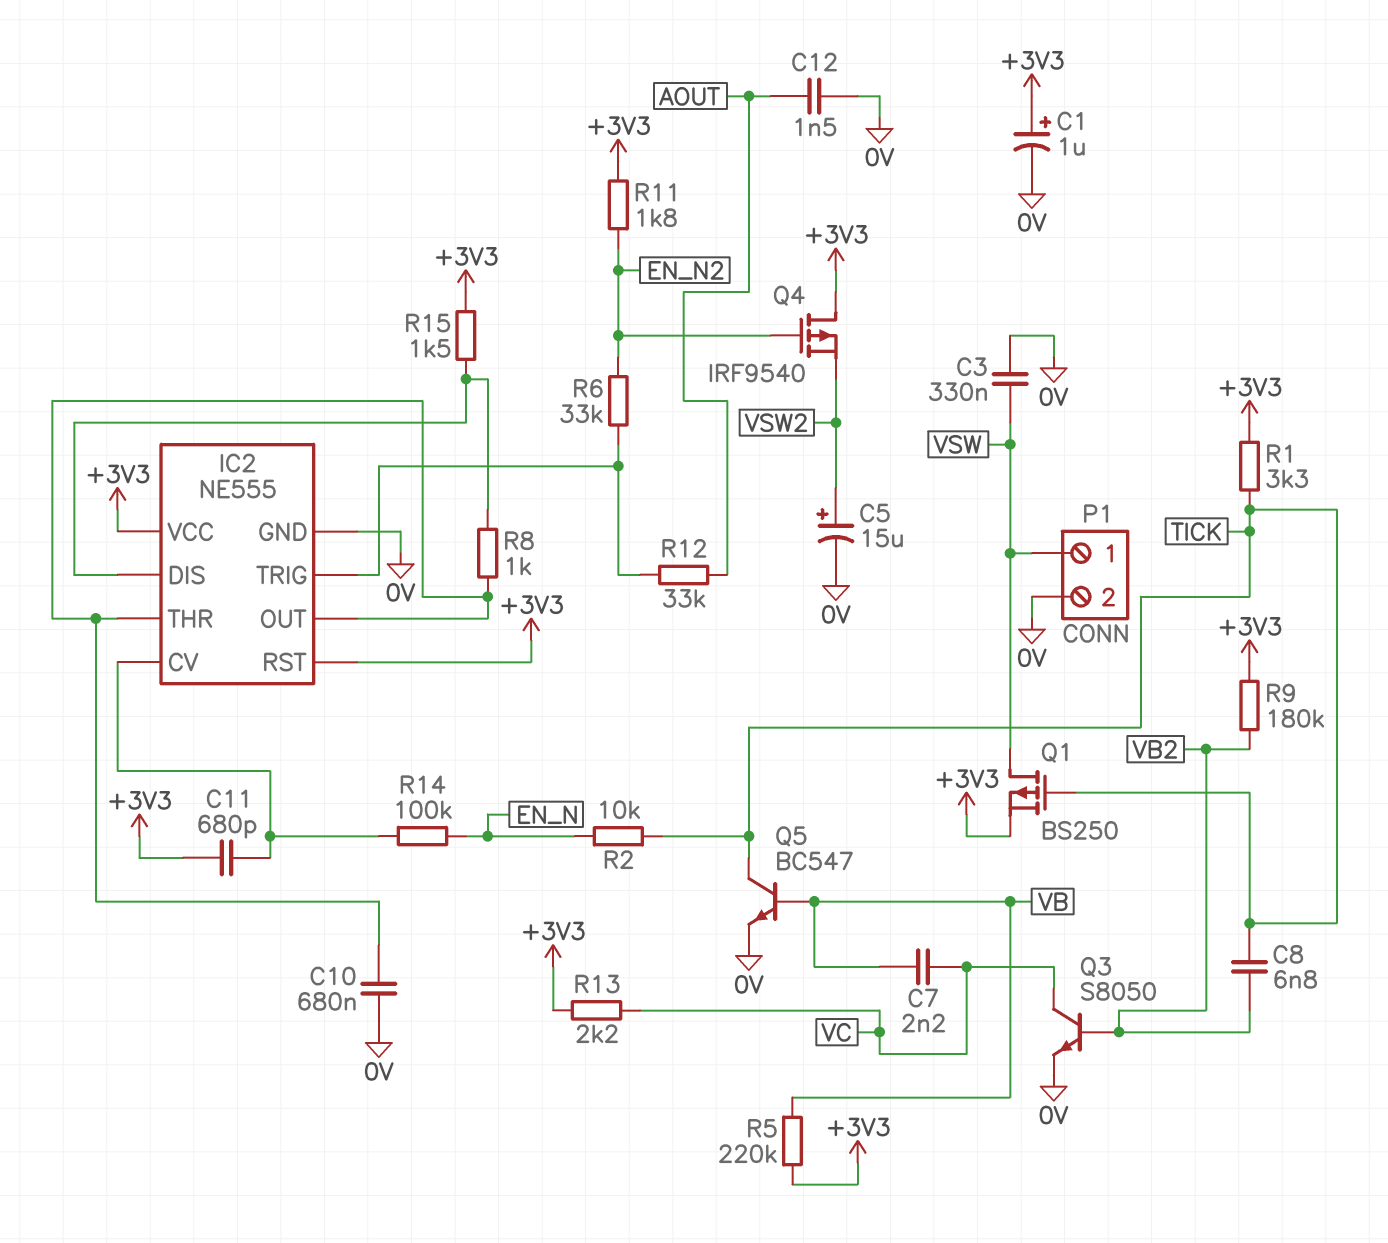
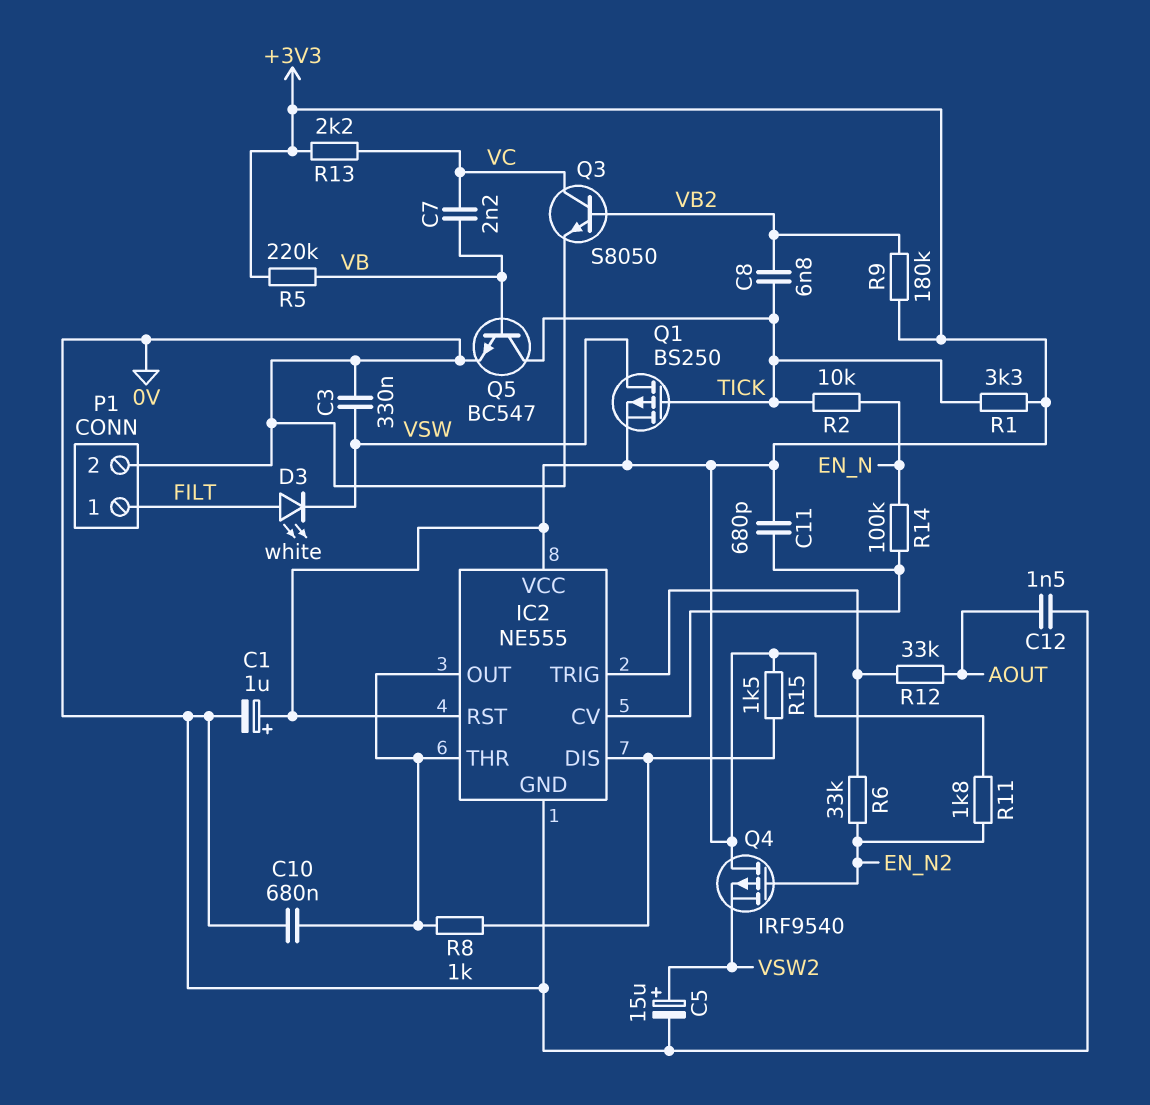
D3: none -> LED white (A FILT, K VSW)
P1 pin 1: VSW -> FILT

